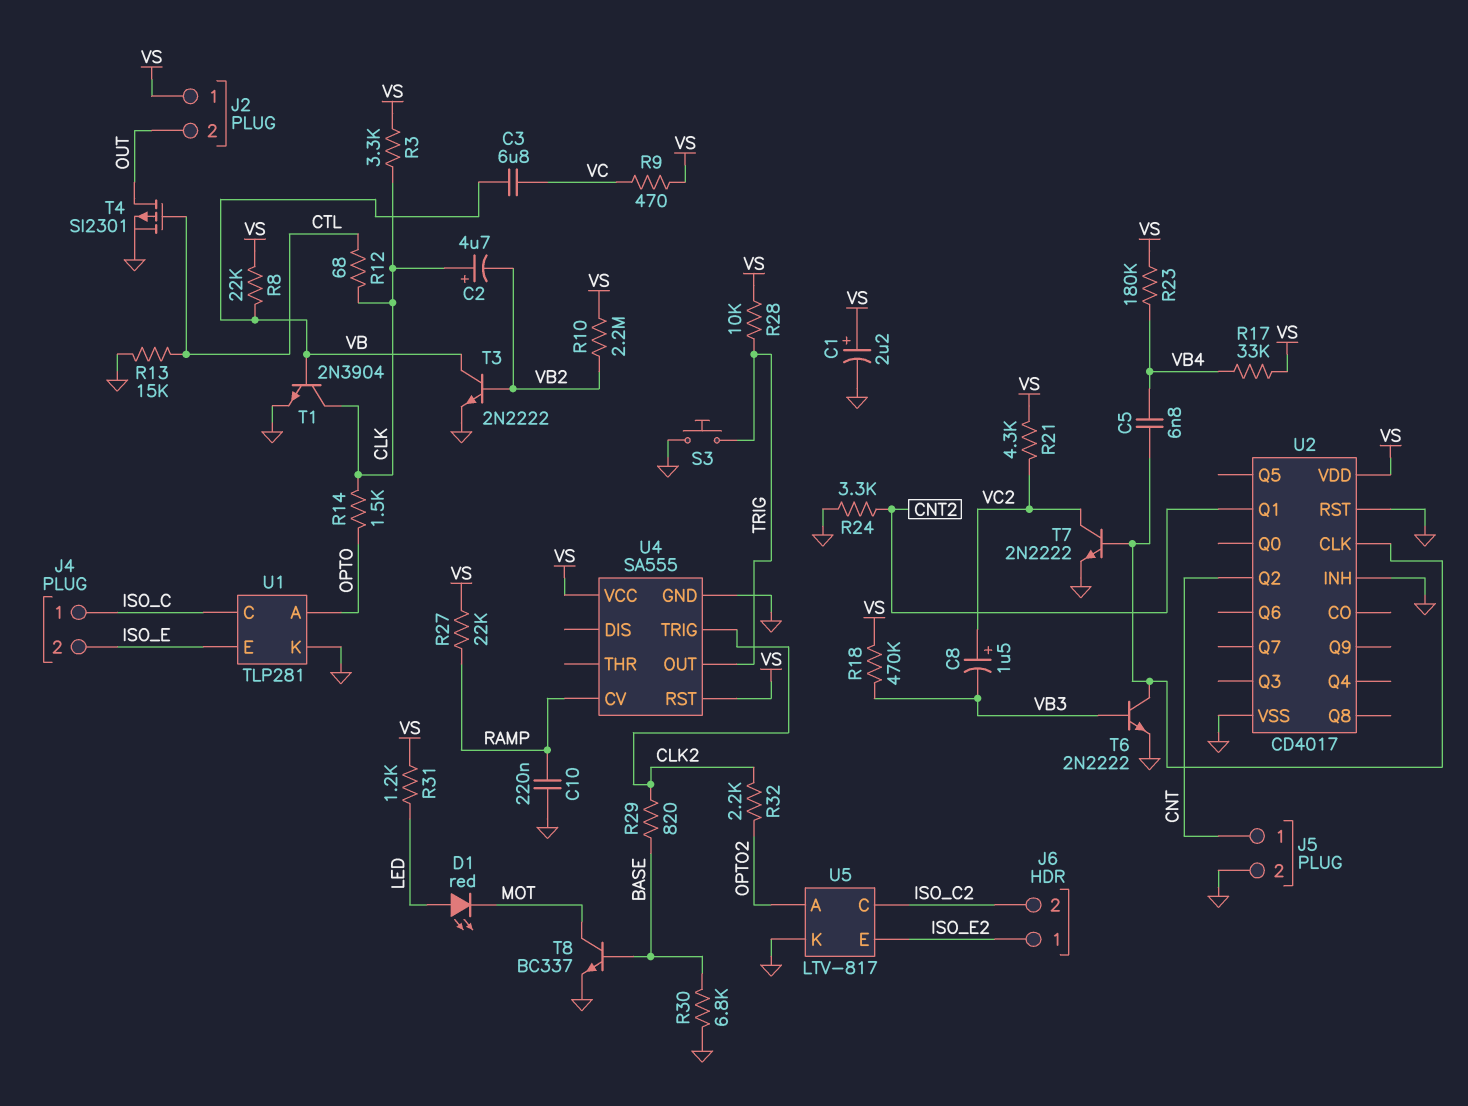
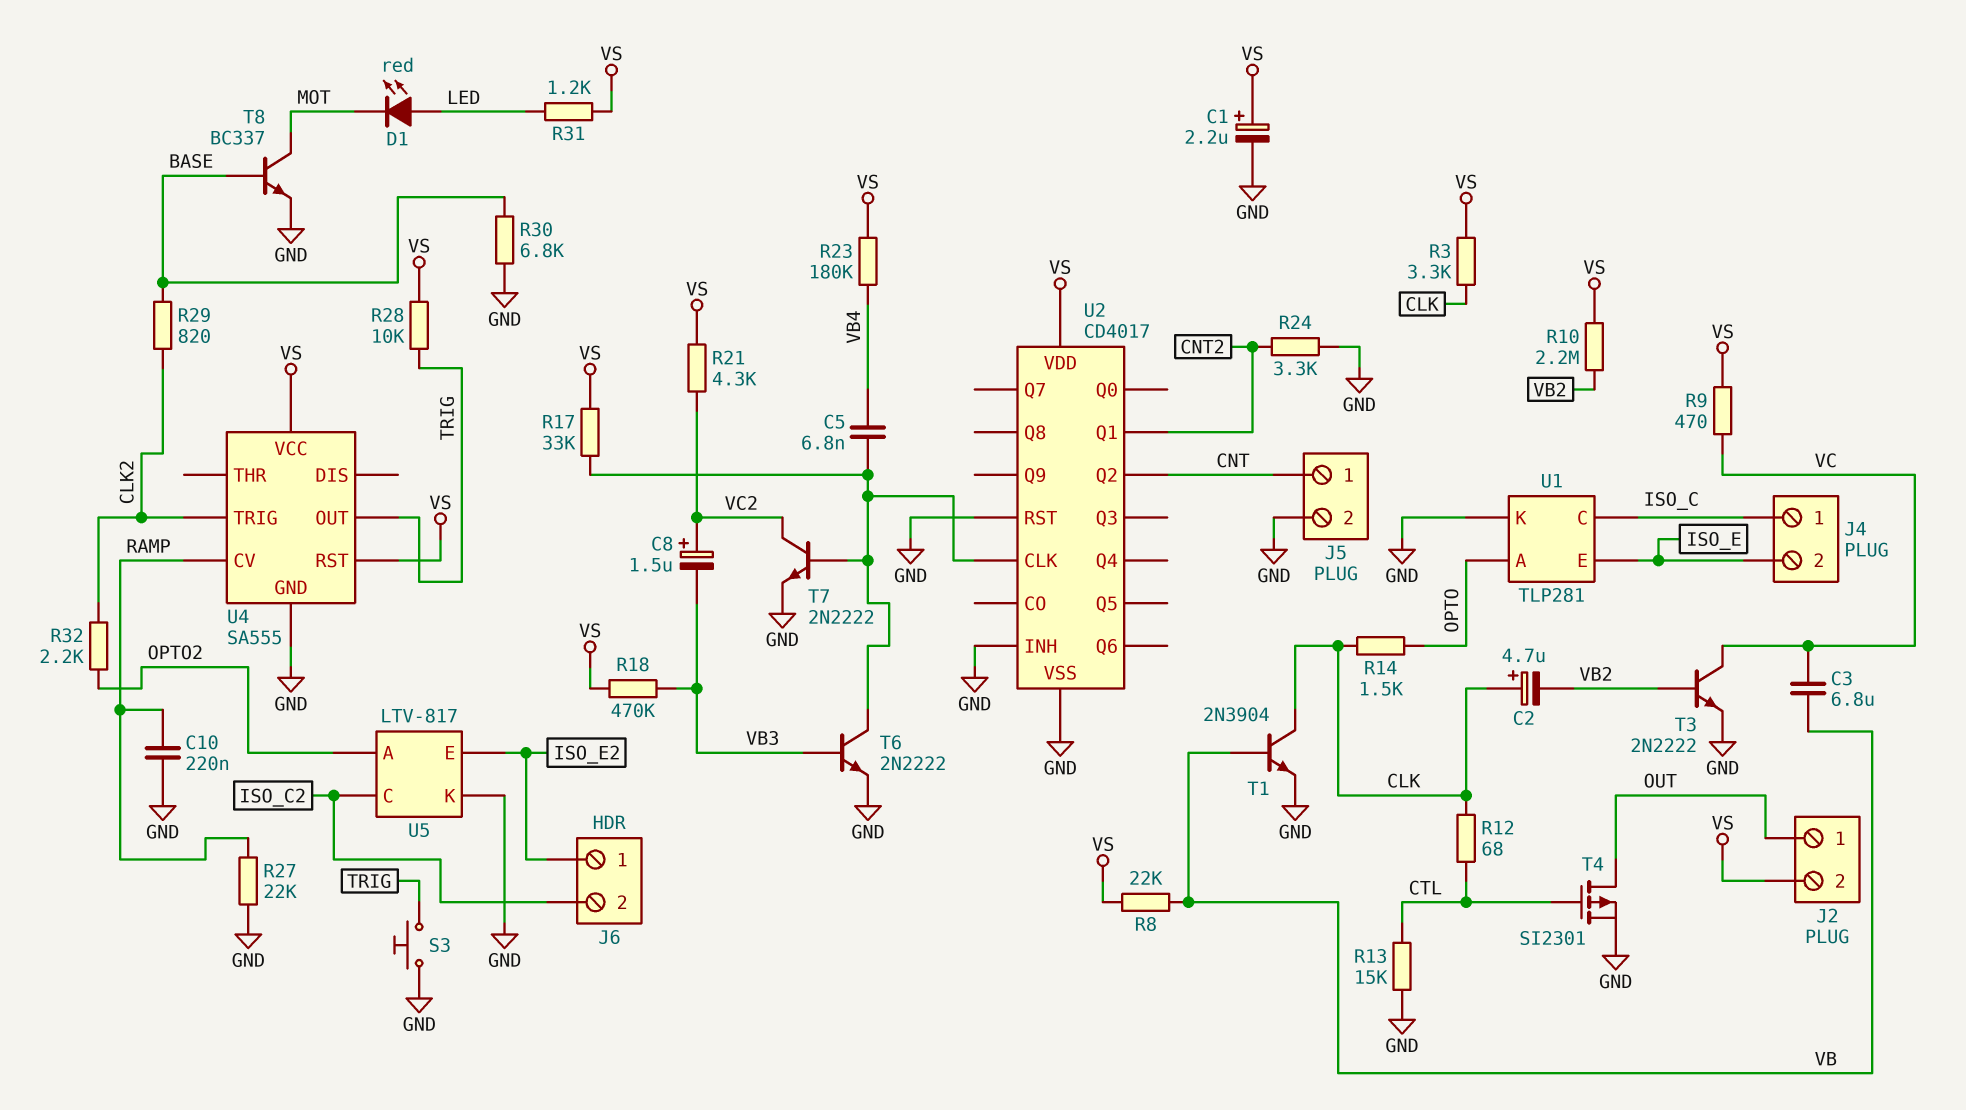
J2 pin 1: VS -> OUT
J2 pin 2: OUT -> VS
R17: 33k (VB4, VS) -> 33k (U2/CLK, VS)
R27: 22k (RAMP, VS) -> 22k (GND, RAMP)
T3: NPN 2N2222 (B VB2, C VB, E GND) -> NPN 2N2222 (B VB2, C VC, E GND)

